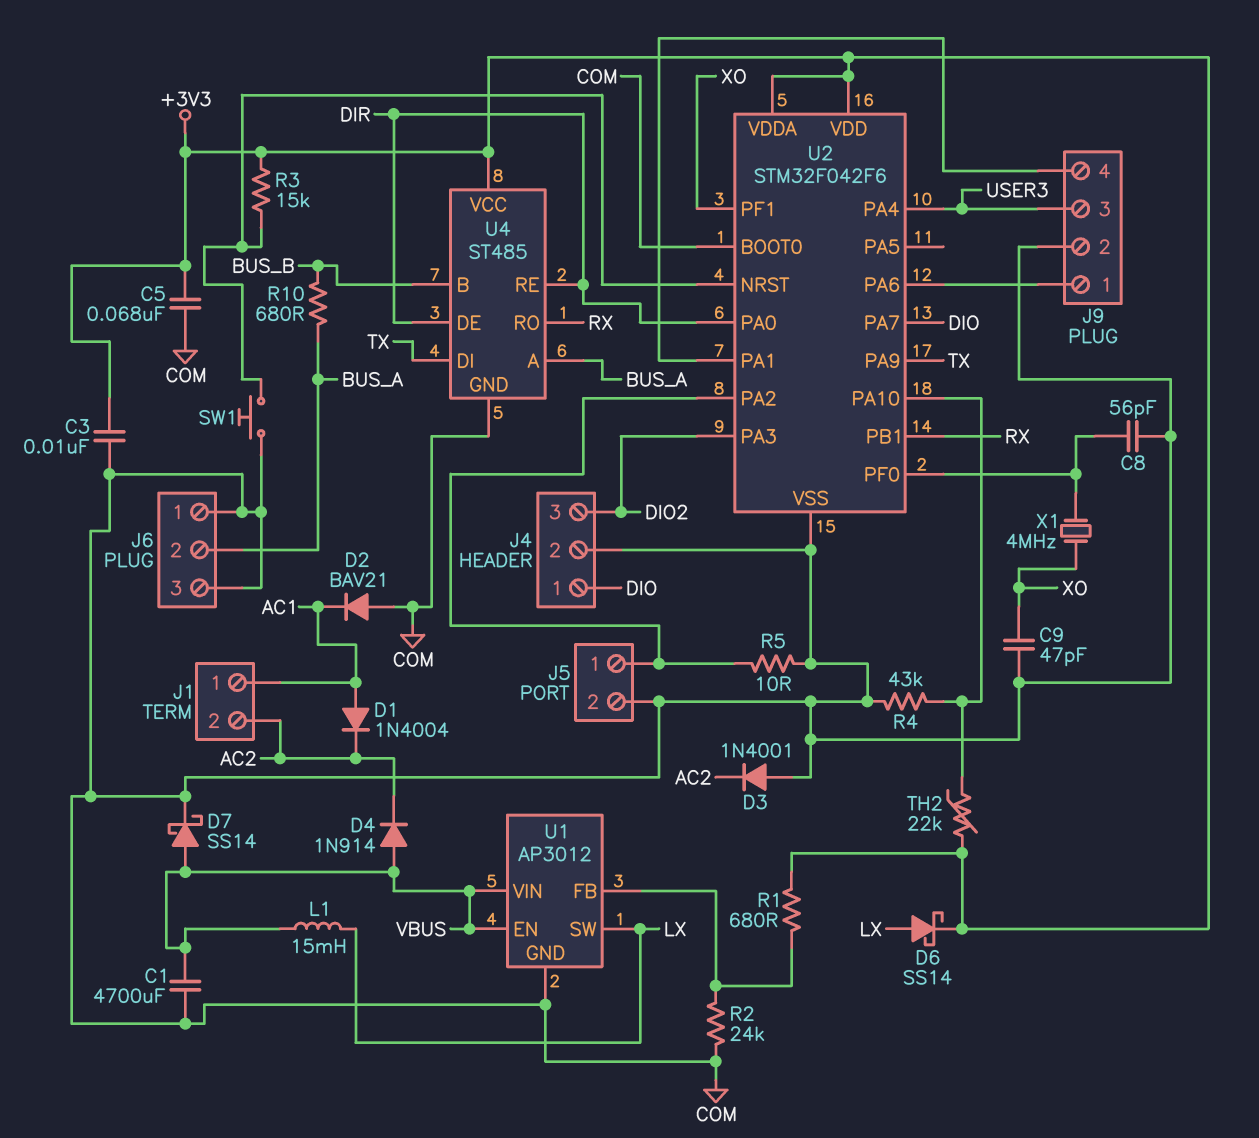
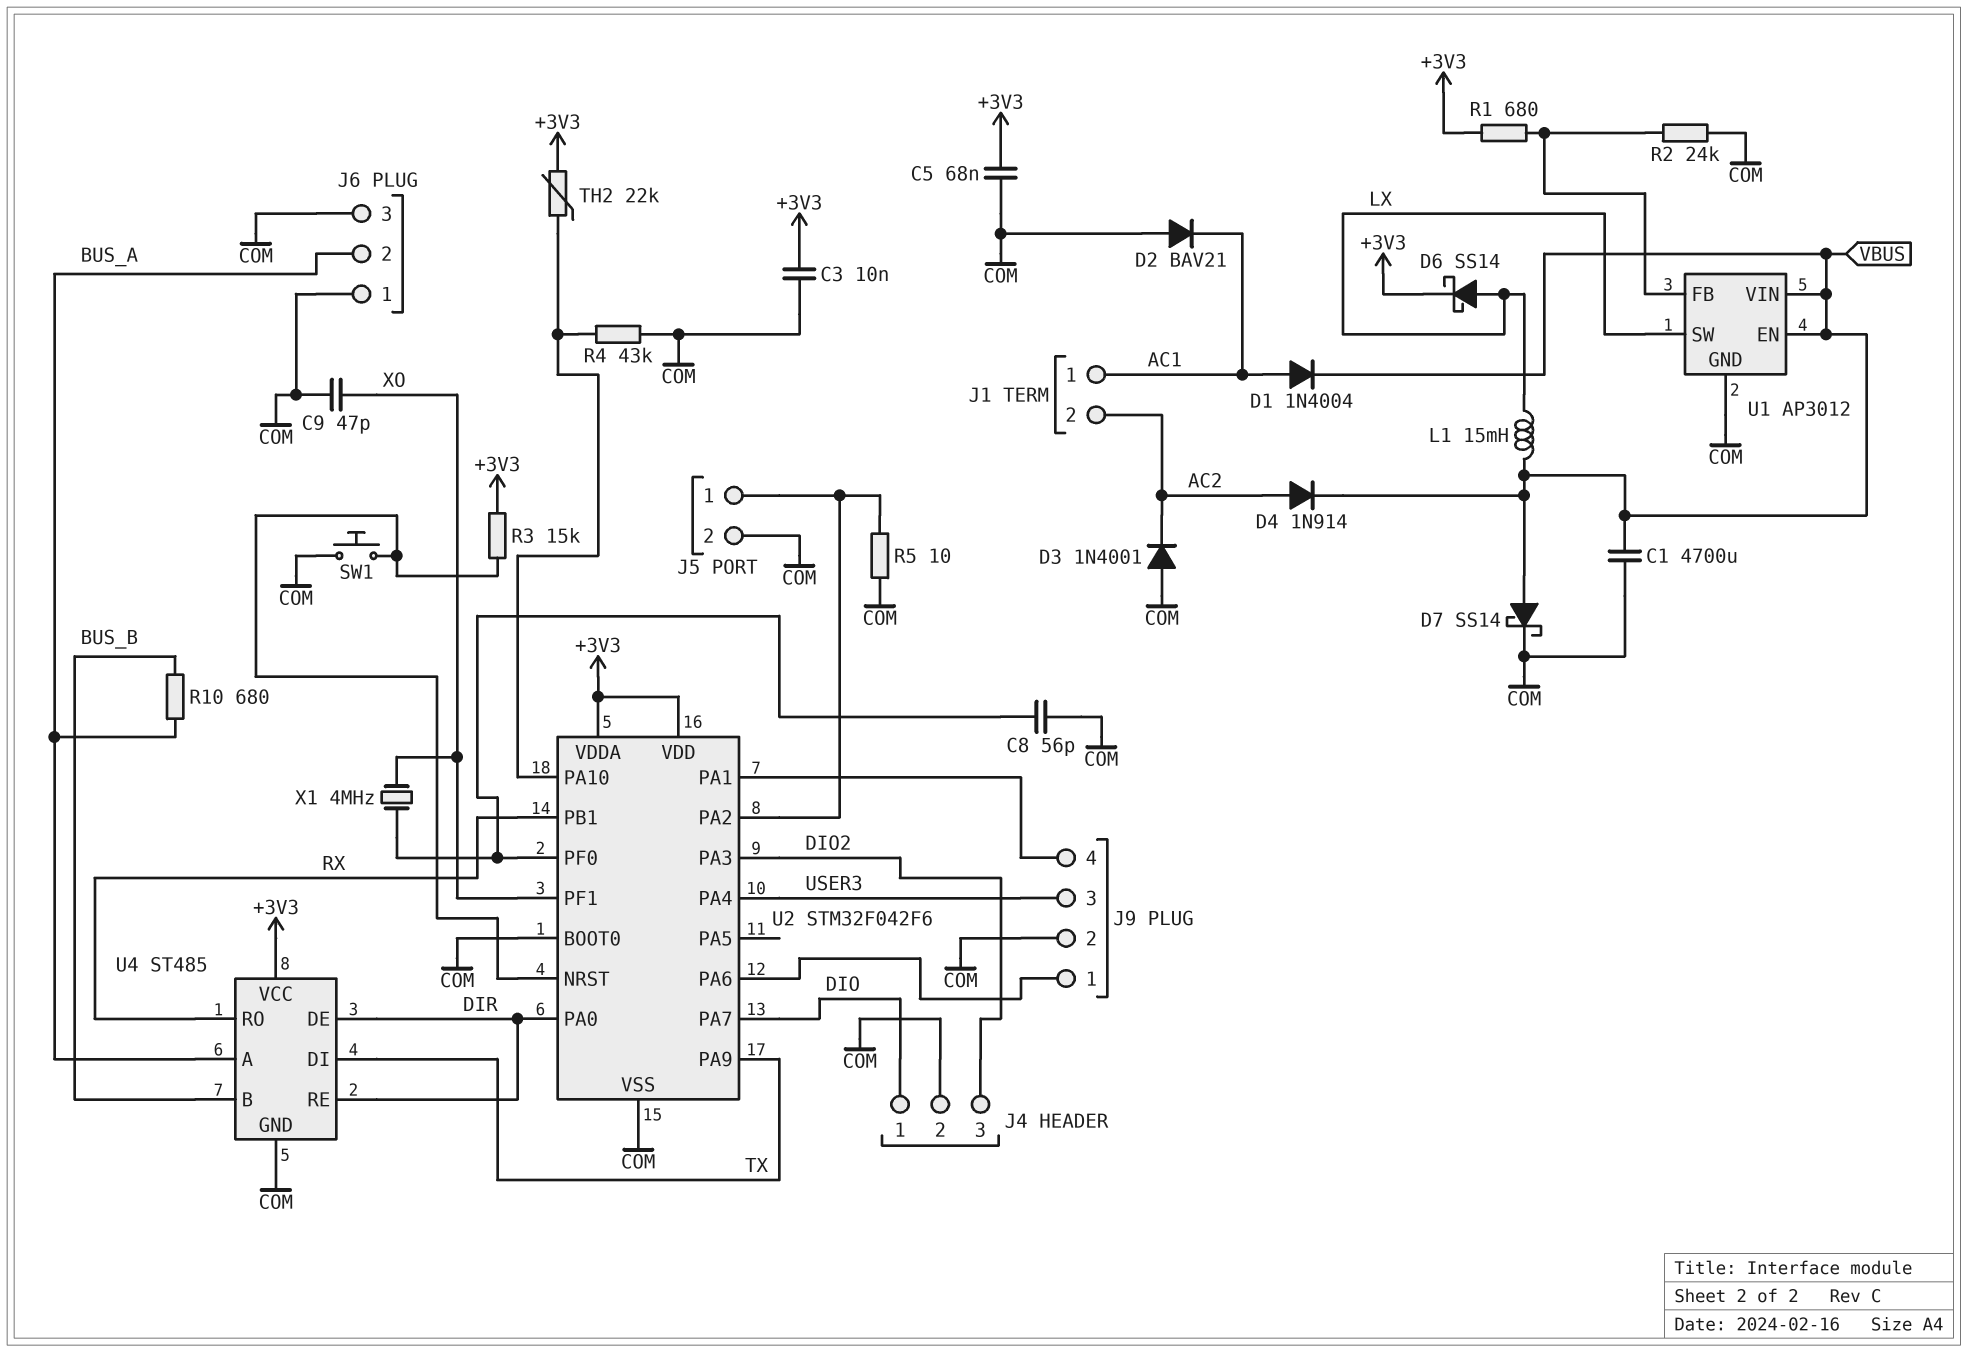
D1: diode 1N4004 (A AC1, K AC2) -> diode 1N4004 (A AC1, K VBUS)
D4: diode 1N914 (A VBUS, K AC2) -> diode 1N914 (A AC2, K VBUS)

